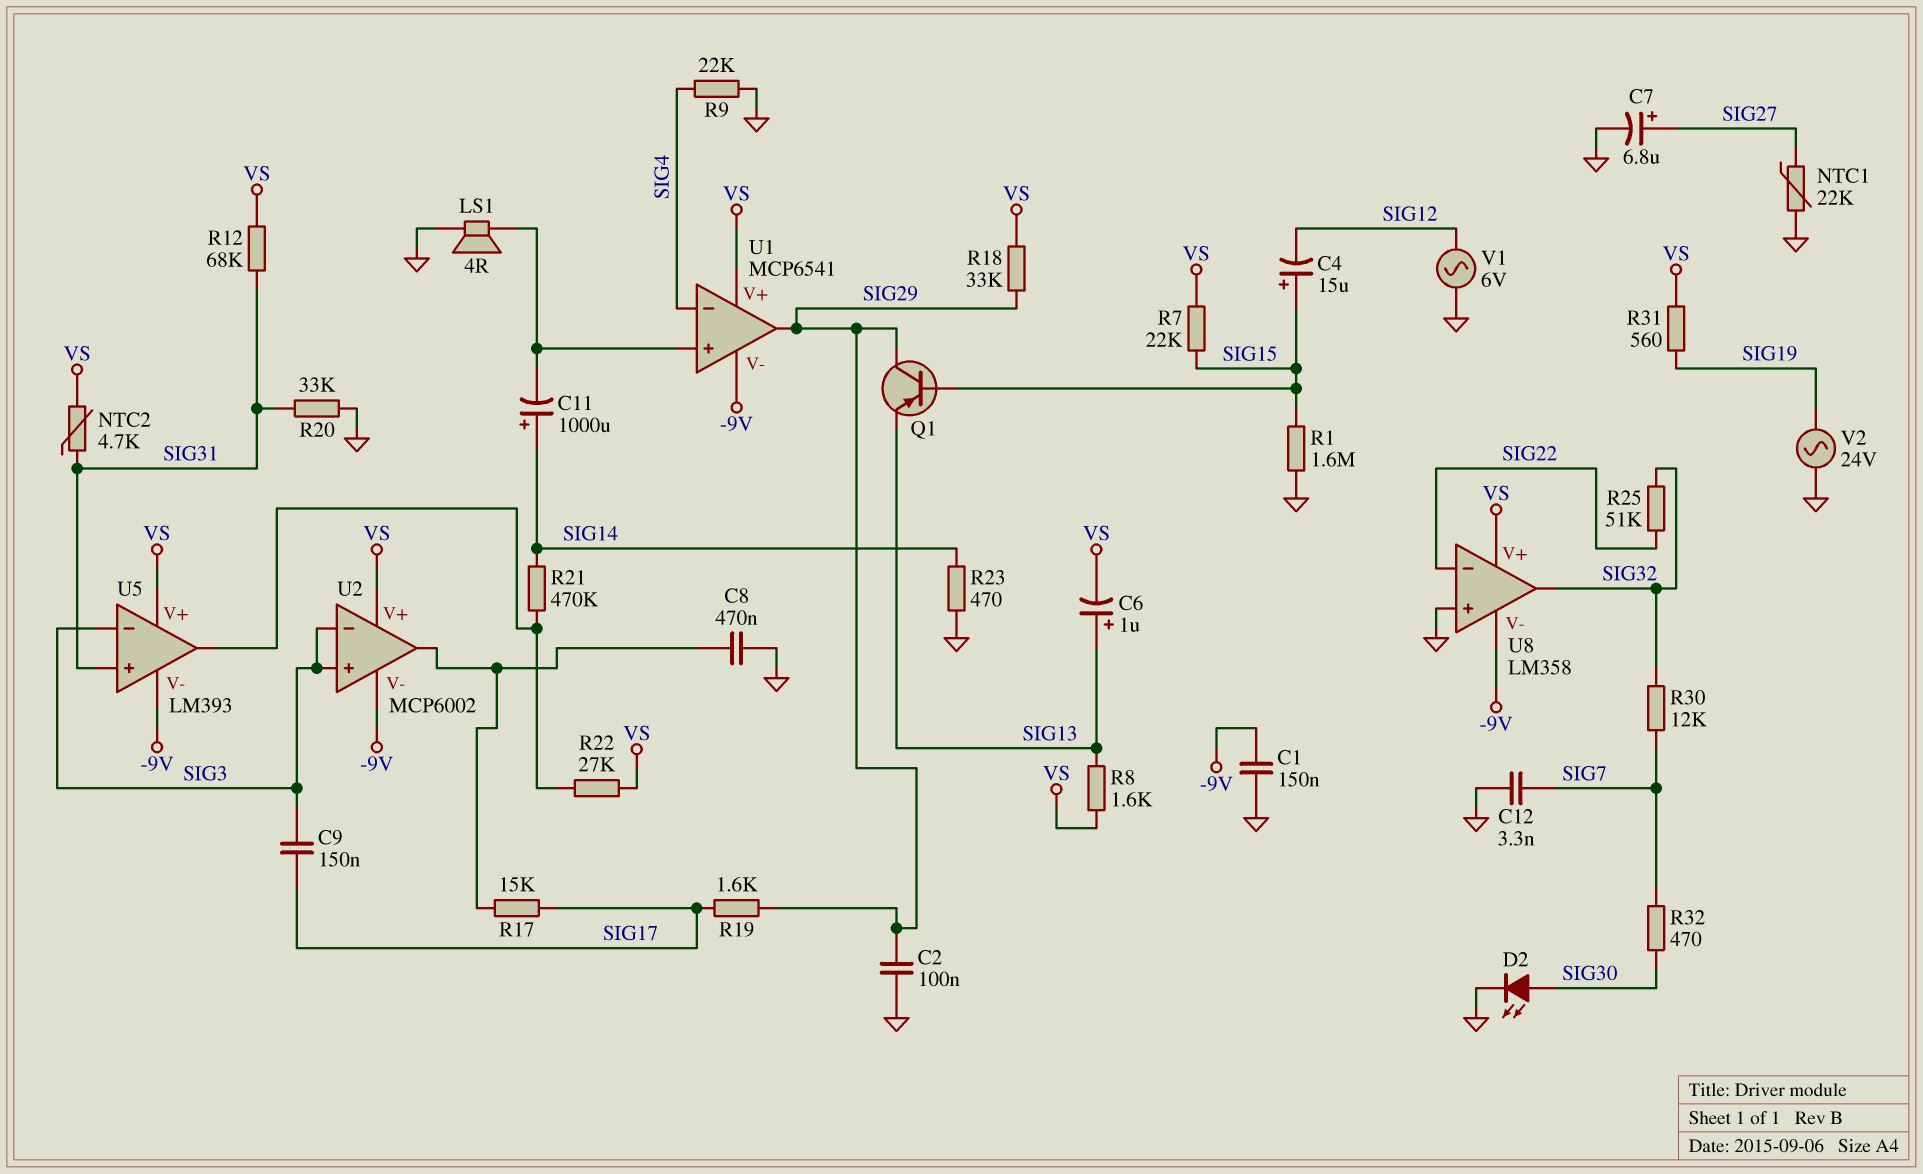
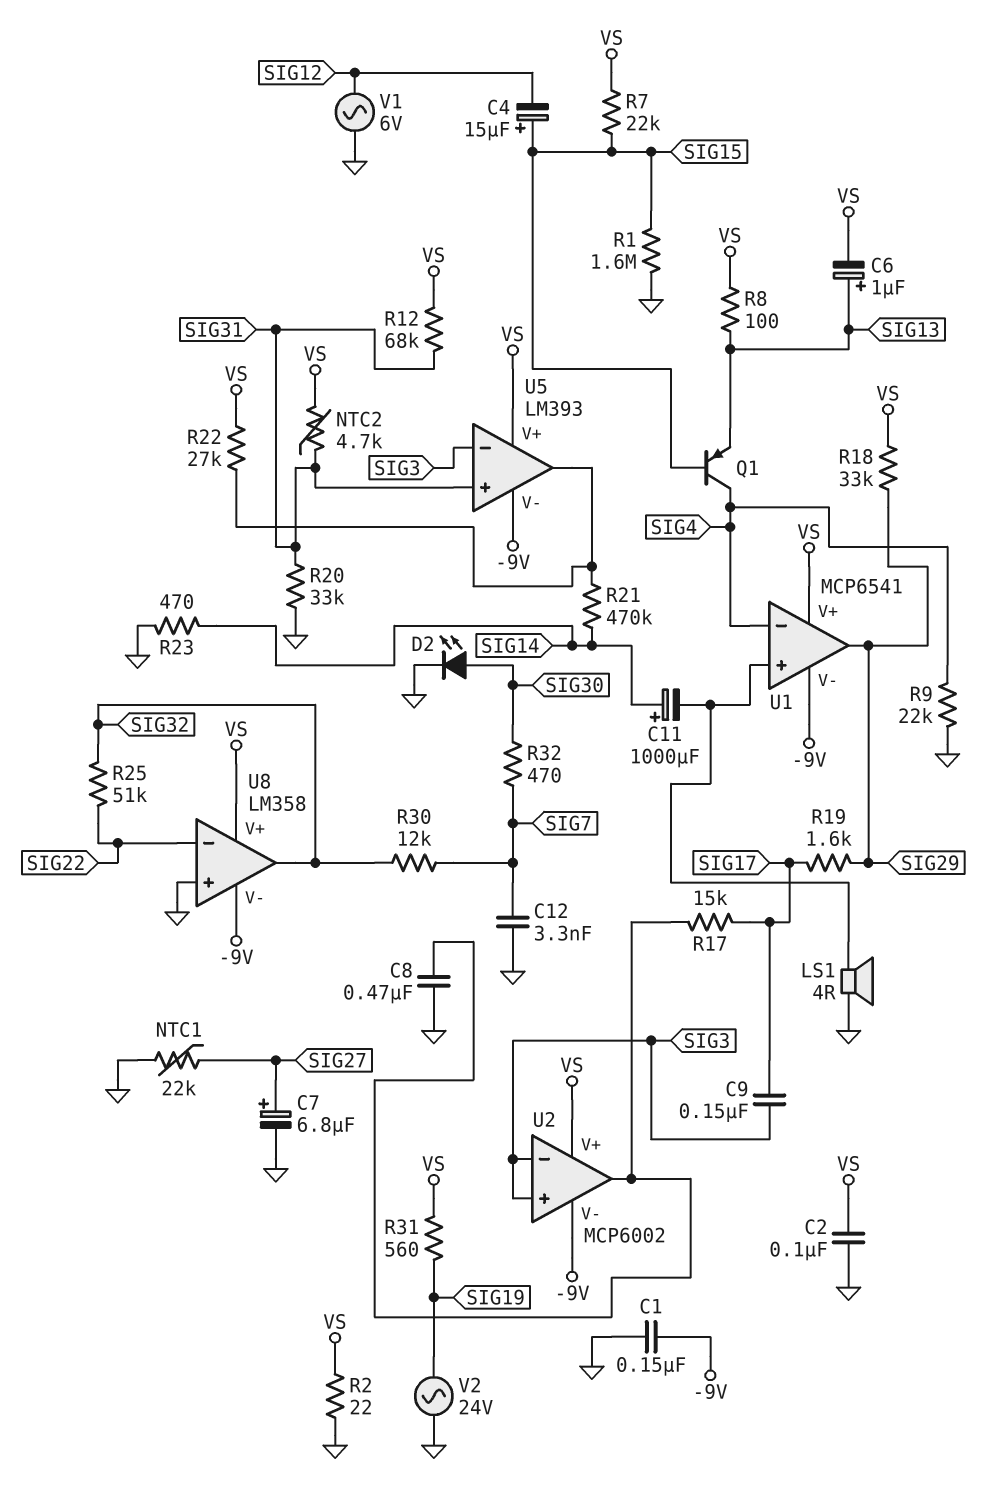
C2: 100nF (GND, SIG29) -> 100nF (GND, VS)
Q1: PNP (B SIG15, C SIG29, E SIG13) -> PNP (B SIG15, C SIG4, E SIG13)
R2: none -> 22 (GND, VS)
R8: 1.6k (SIG13, VS) -> 100 (SIG13, VS)

